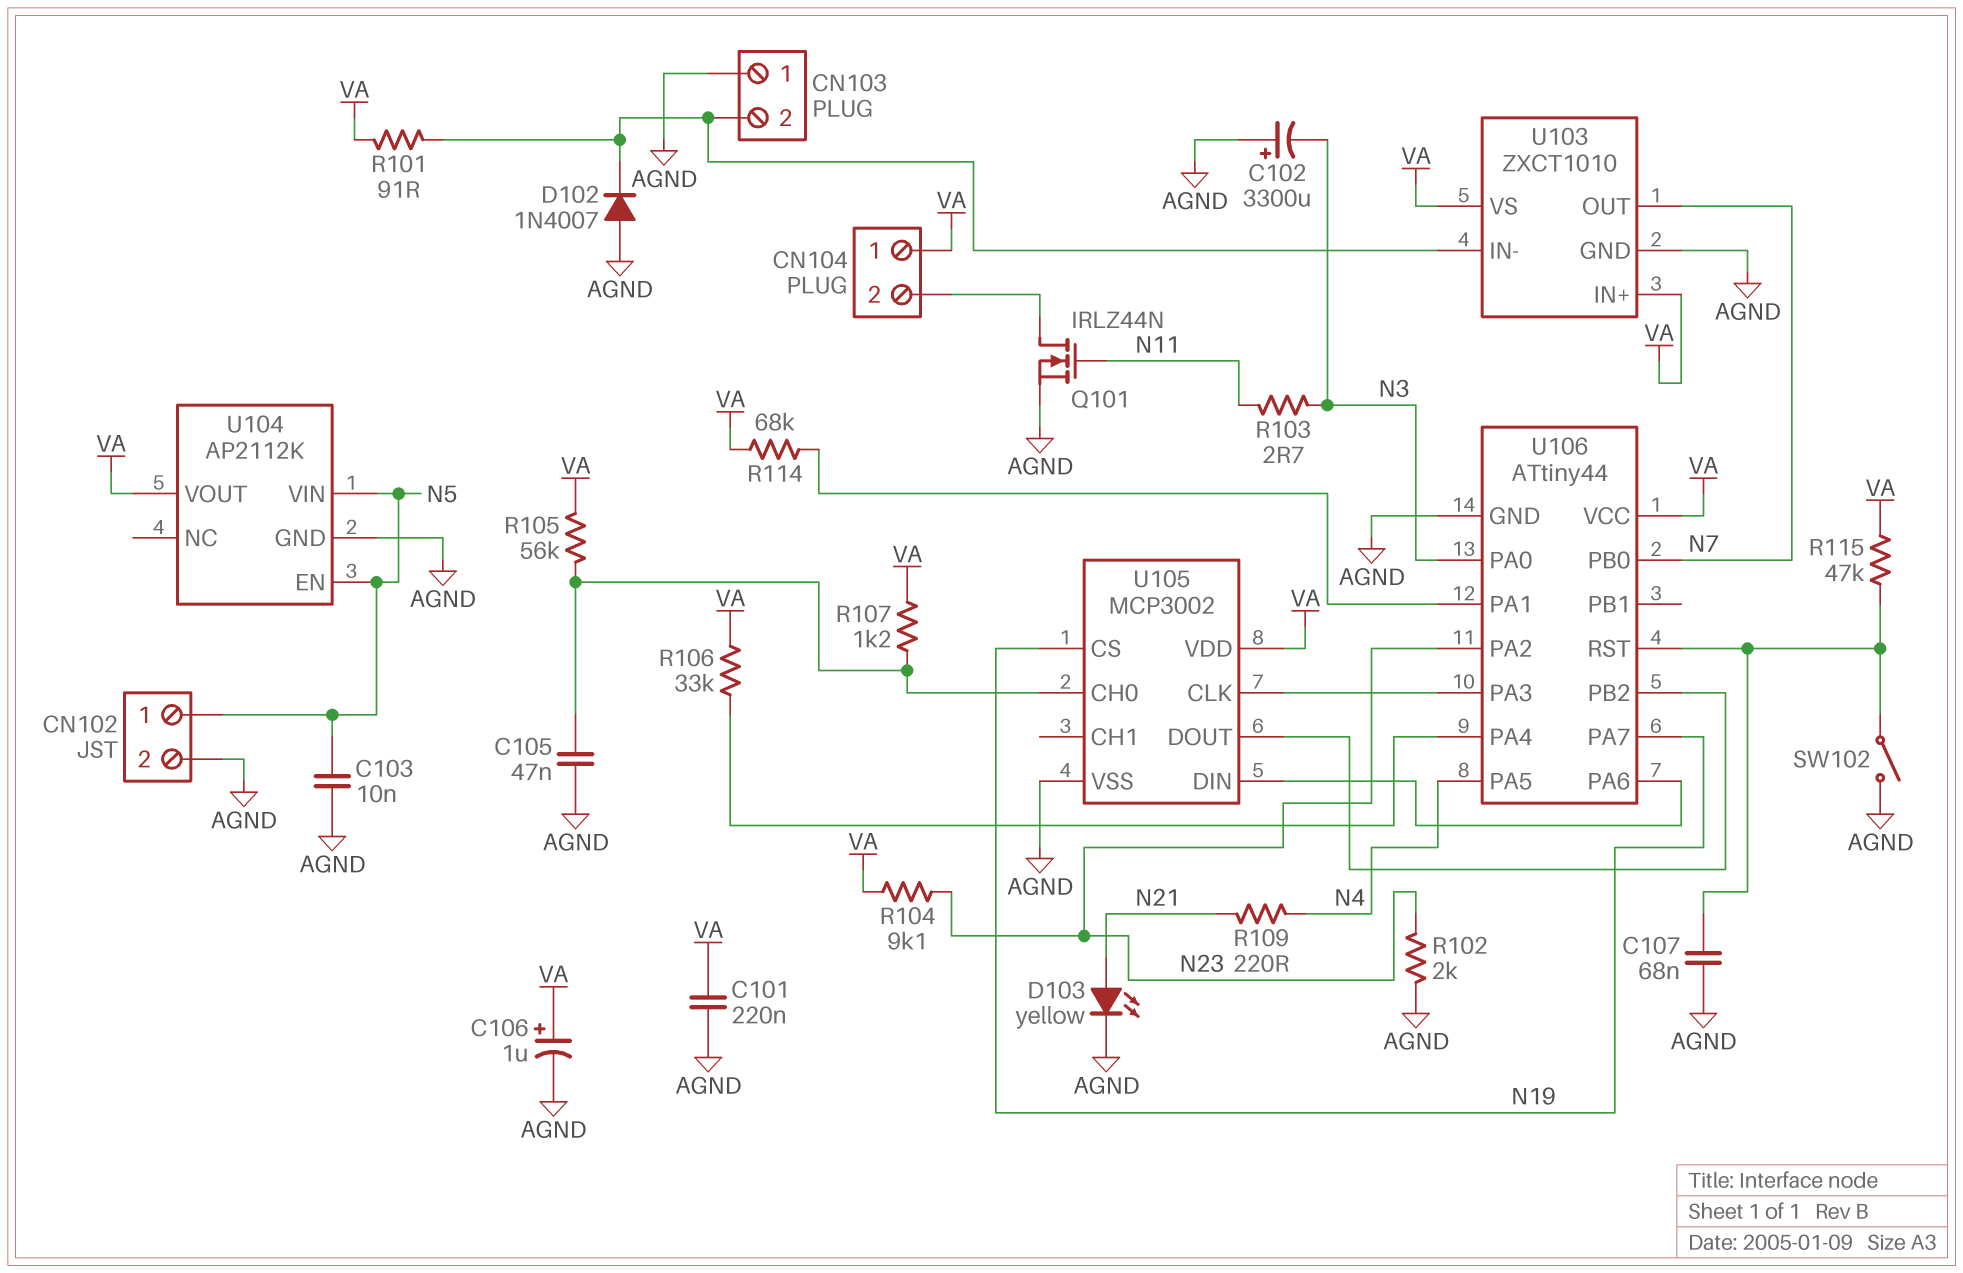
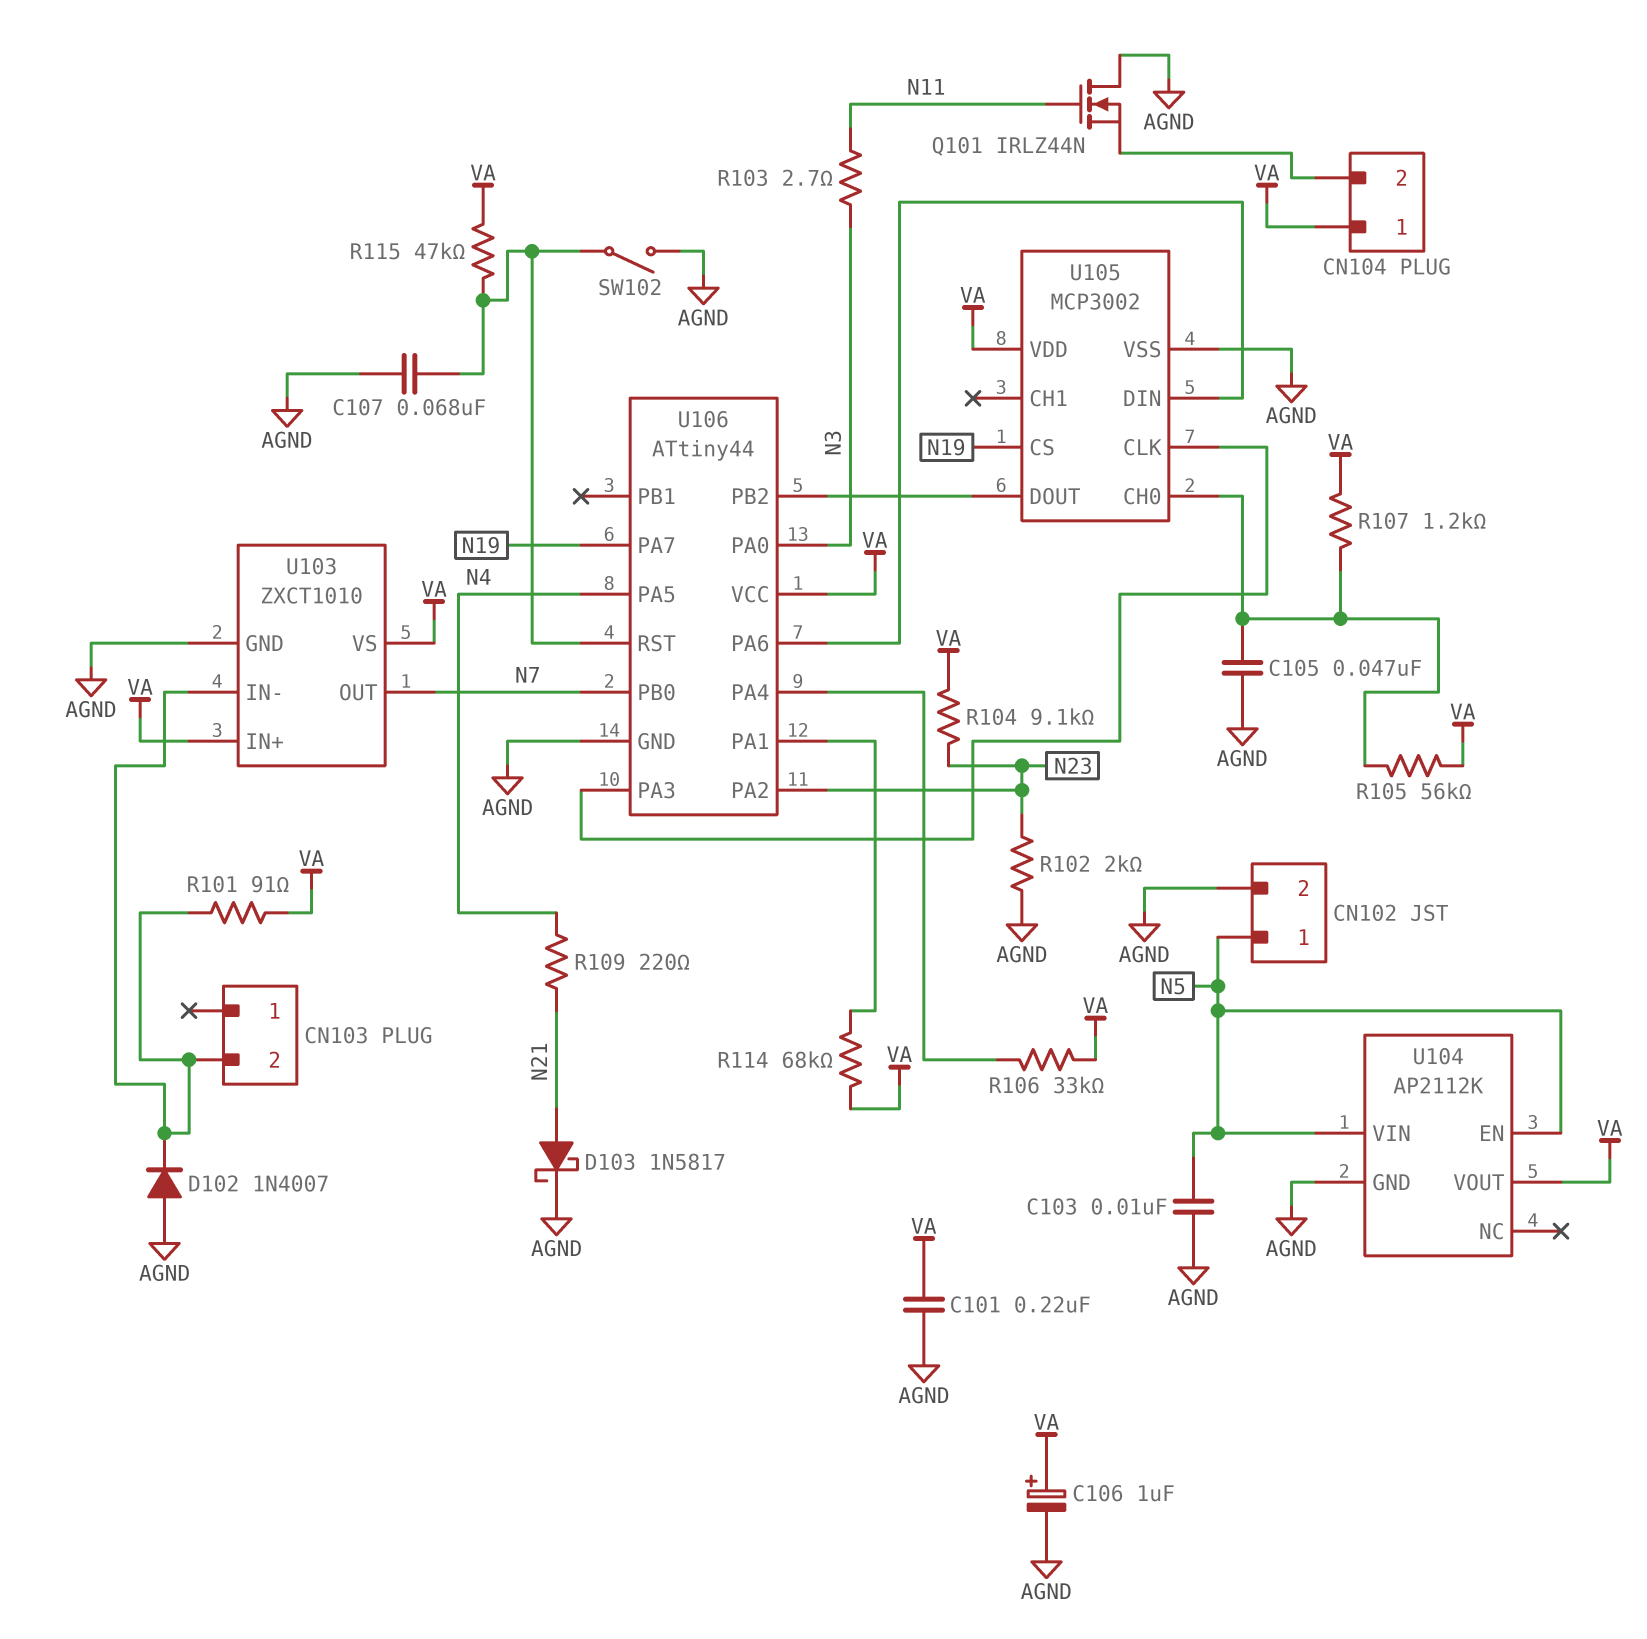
C102: 3300uF (plus AGND, minus N3) -> none
CN103 pin 1: AGND -> none
D103: LED yellow (A N21, K AGND) -> schottky 1N5817 (A N21, K AGND)
Q101: NMOS IRLZ44N (G N11, D CN104/2, S AGND) -> NMOS IRLZ44N (G N11, D AGND, S CN104/2)

